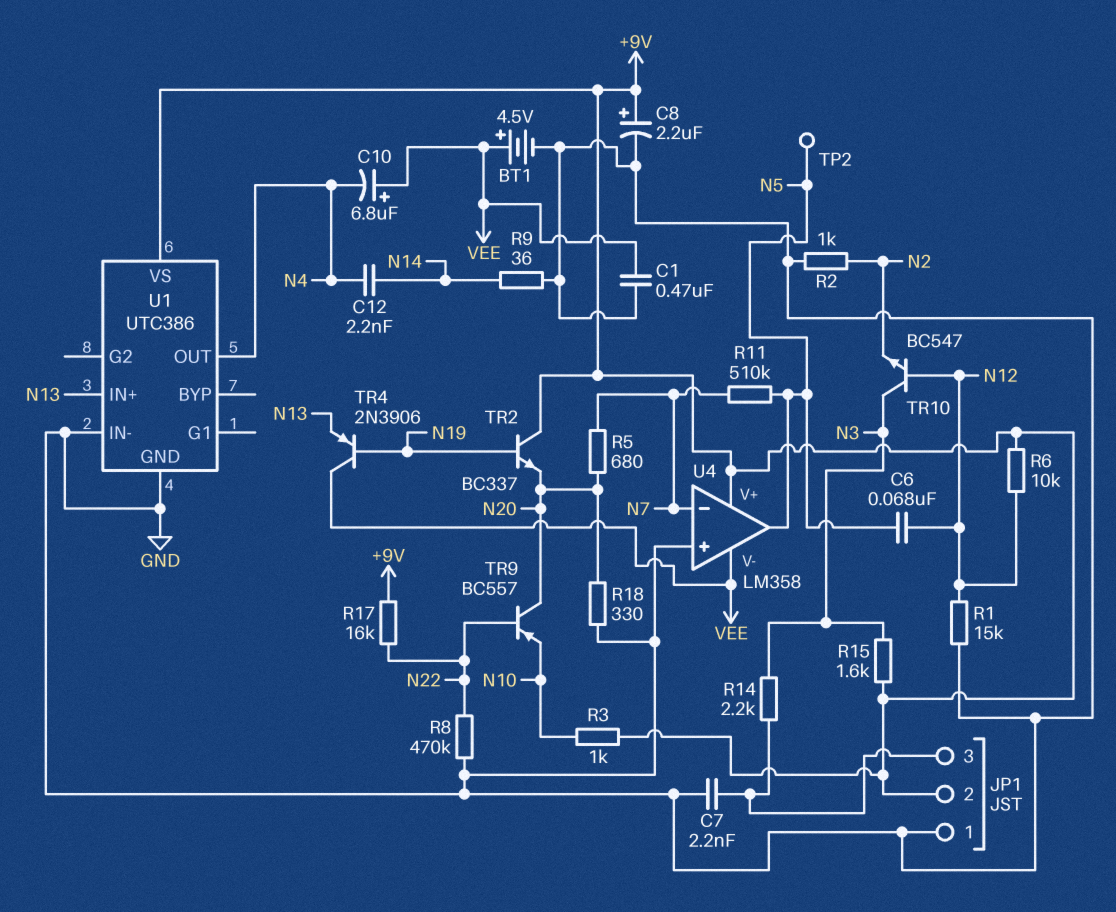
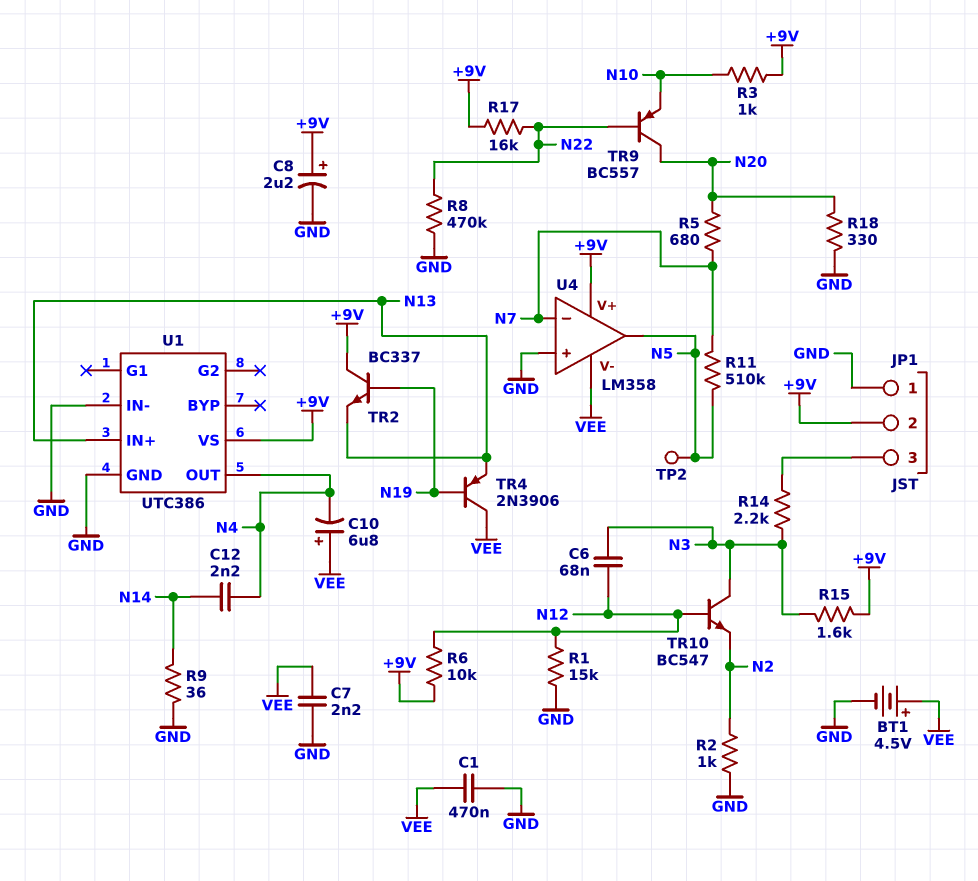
C6: 68nF (N5, N12) -> 68nF (N3, N12)
C7: 2.2nF (GND, JP1/3) -> 2.2nF (GND, VEE)
TR2: NPN BC337 (B N19, C +9V, E N20) -> NPN BC337 (B N19, C +9V, E N13)

